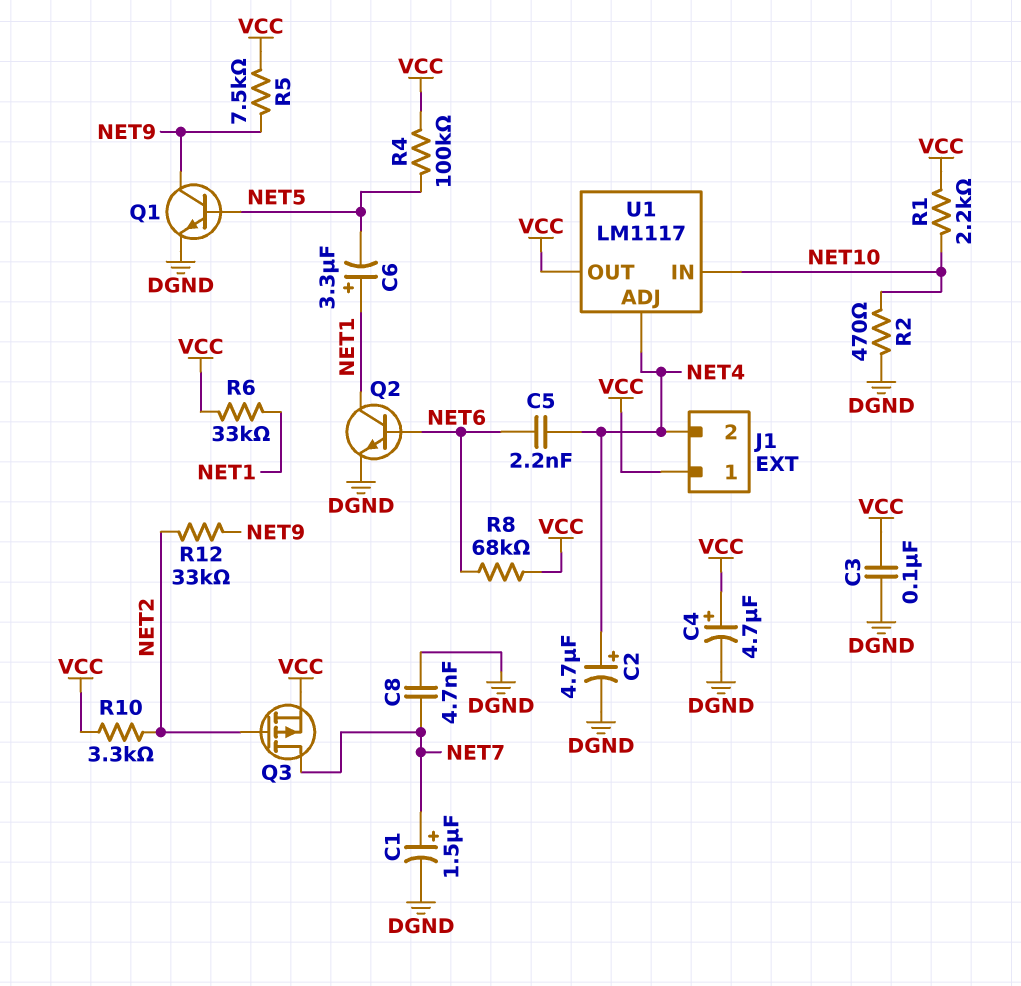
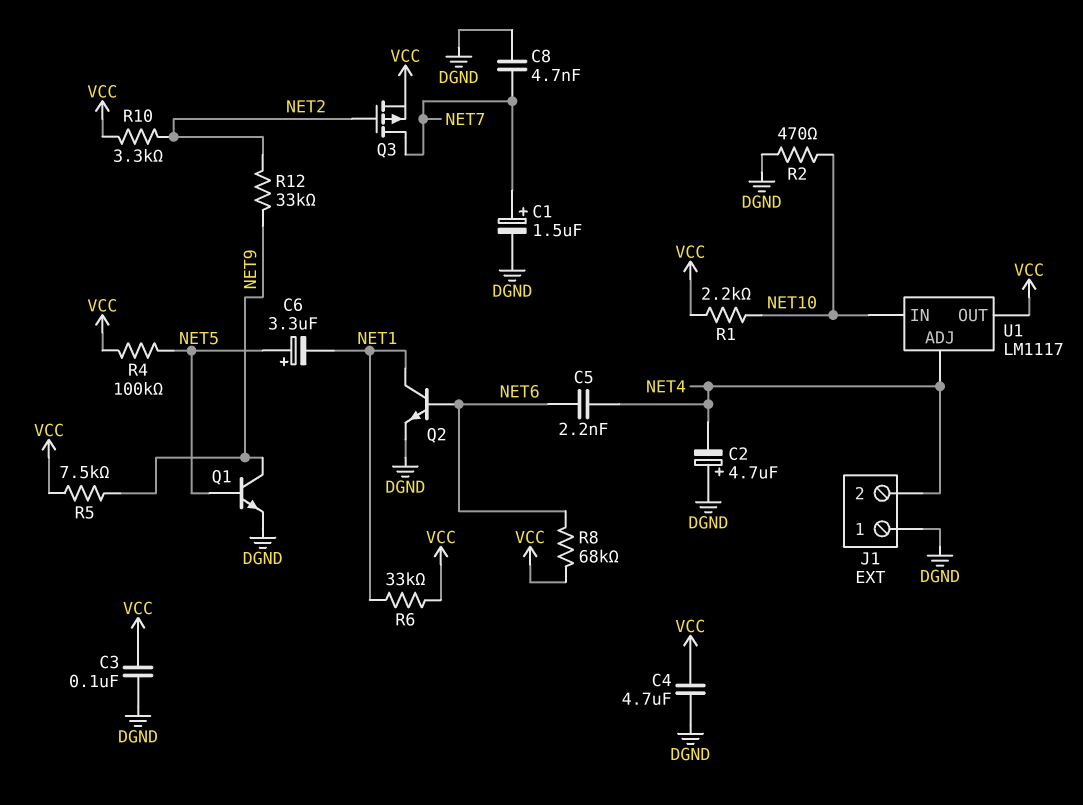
C2: 4.7uF (plus NET4, minus DGND) -> 4.7uF (plus DGND, minus NET4)
C4: 4.7uF (plus VCC, minus DGND) -> 4.7uF (DGND, VCC)
C6: 3.3uF (plus NET1, minus NET5) -> 3.3uF (plus NET5, minus NET1)
J1 pin 1: VCC -> DGND

